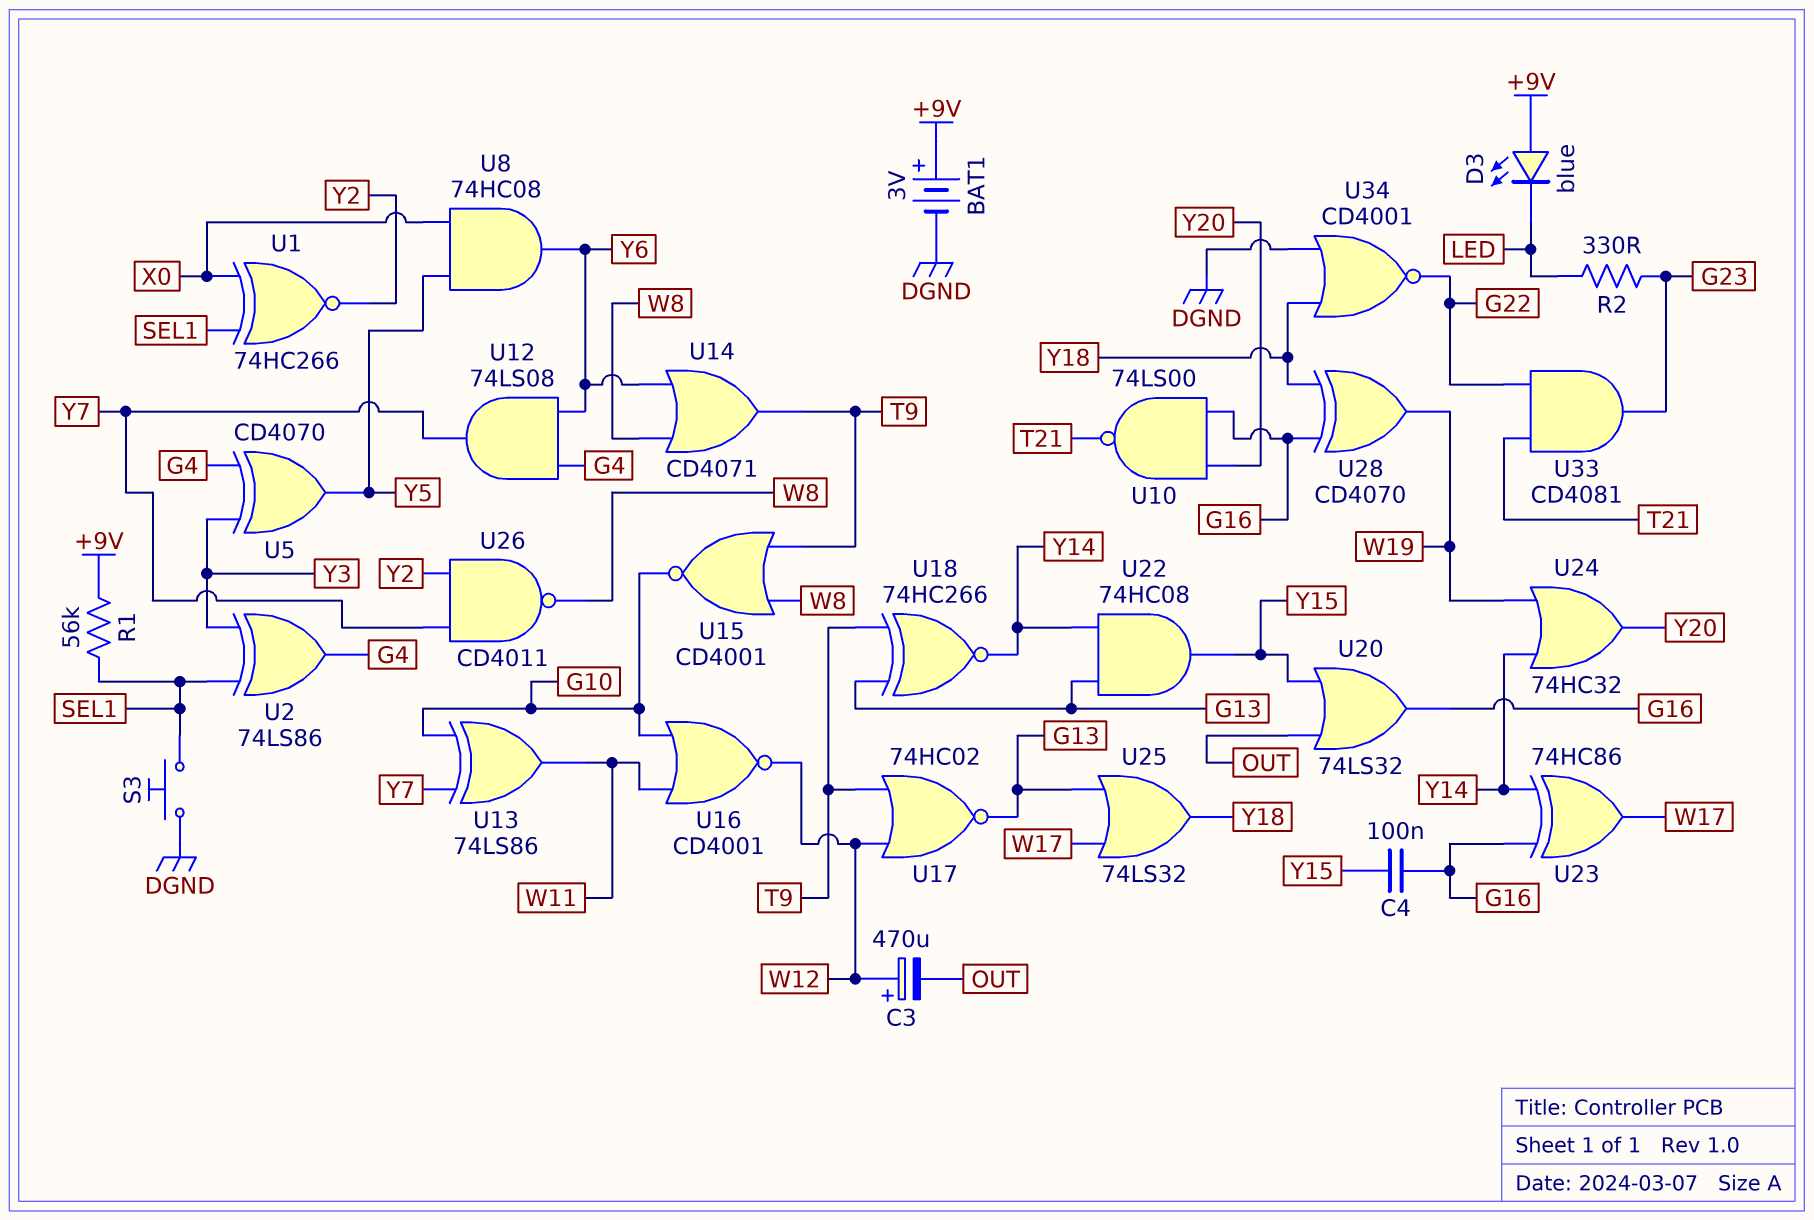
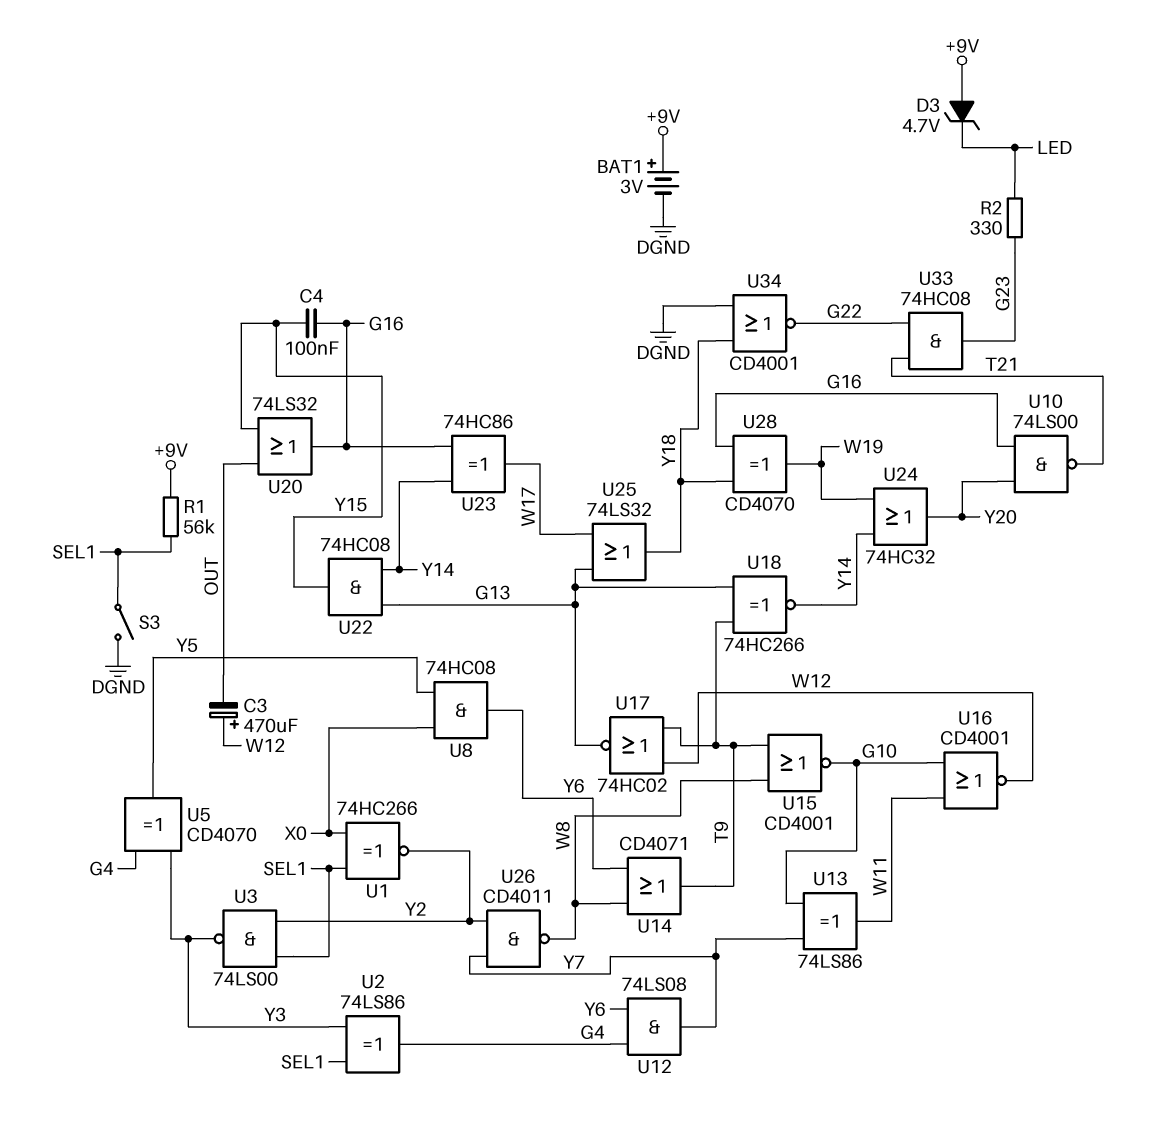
D3: LED blue (A +9V, K LED) -> zener 4.7V (A +9V, K LED)
S3: button (DGND, SEL1) -> switch (DGND, SEL1)
U3: none -> NAND 74LS00 (in SEL1, in Y2, out Y3)
U33: AND CD4081 (in G22, in T21, out G23) -> AND 74HC08 (in G22, in T21, out G23)

